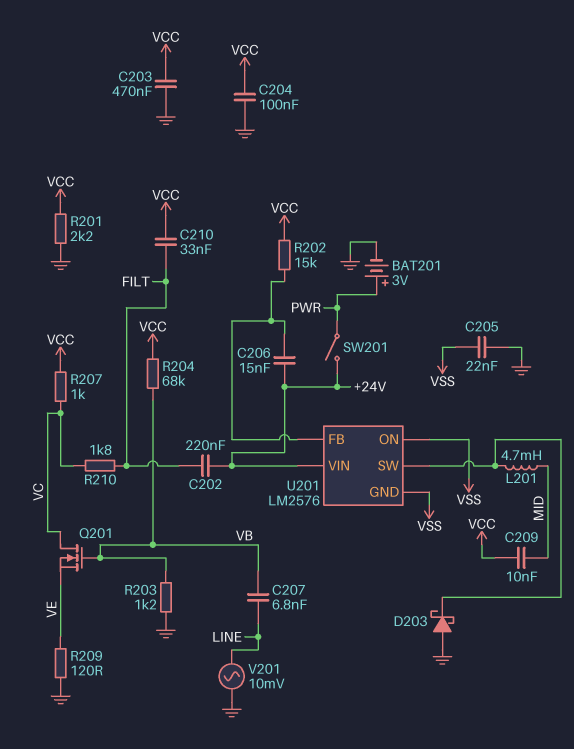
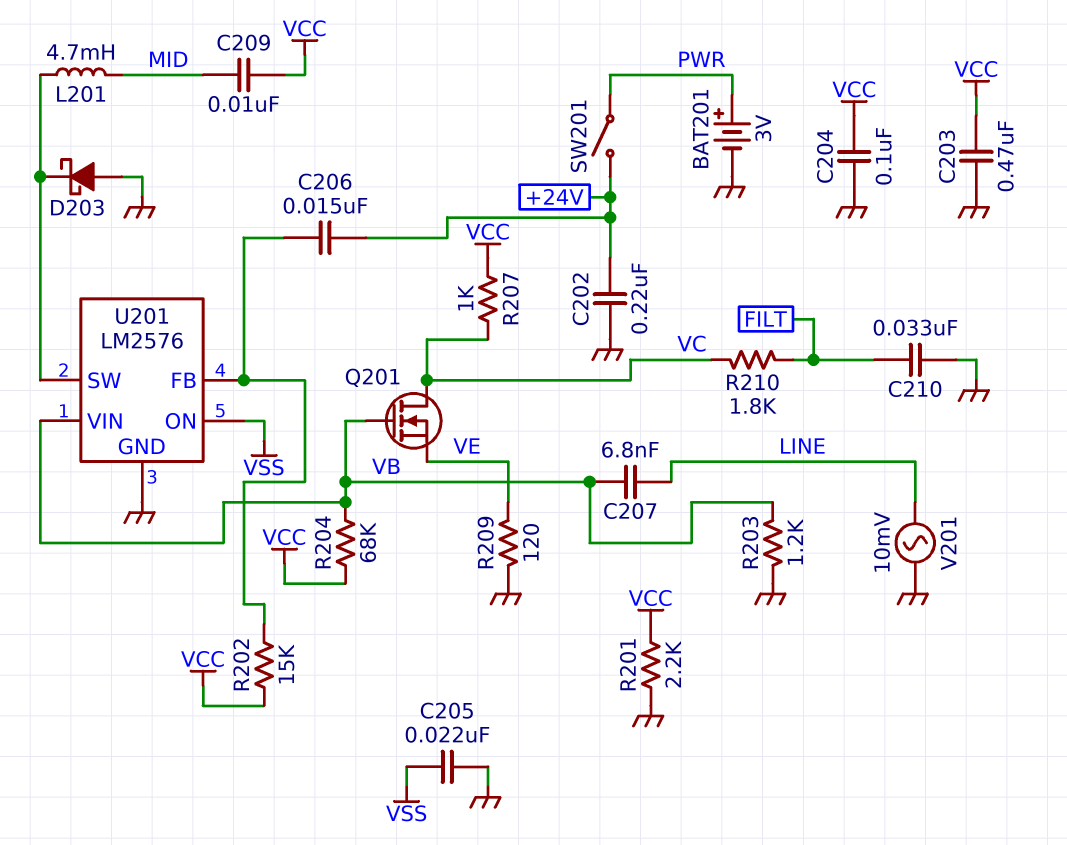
C202: 220nF (+24V, FILT) -> 220nF (+24V, GND)
C210: 33nF (FILT, VCC) -> 33nF (FILT, GND)
U201 pin GND: VSS -> GND
U201 pin VIN: +24V -> VB

